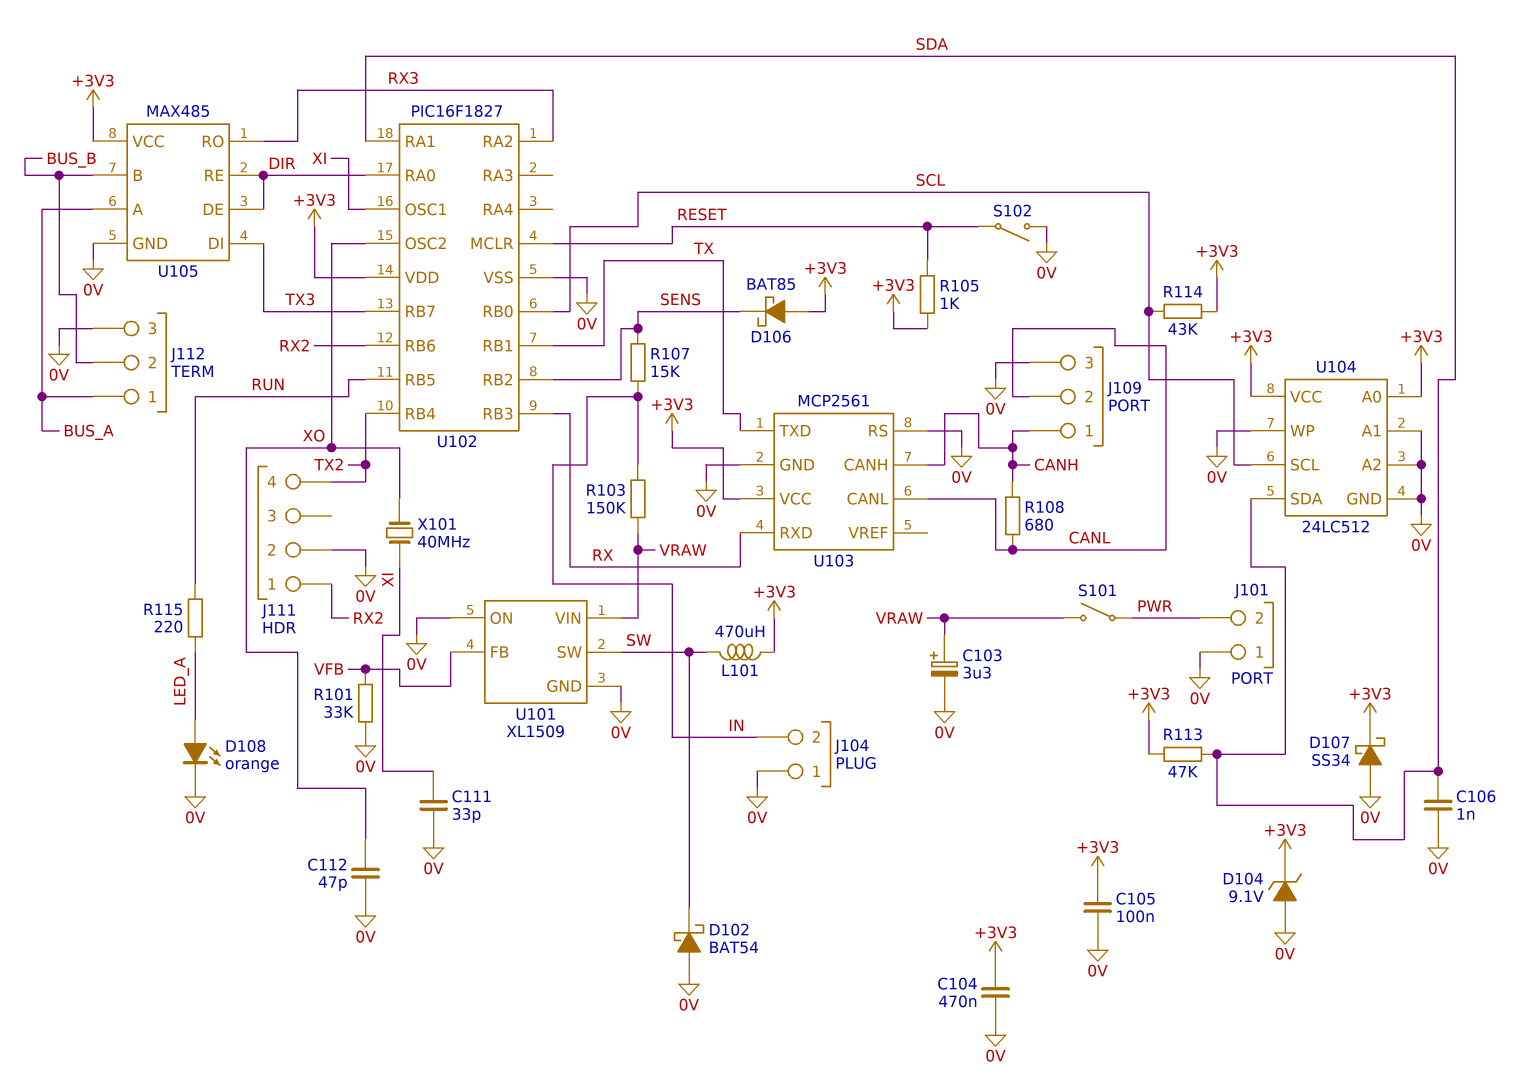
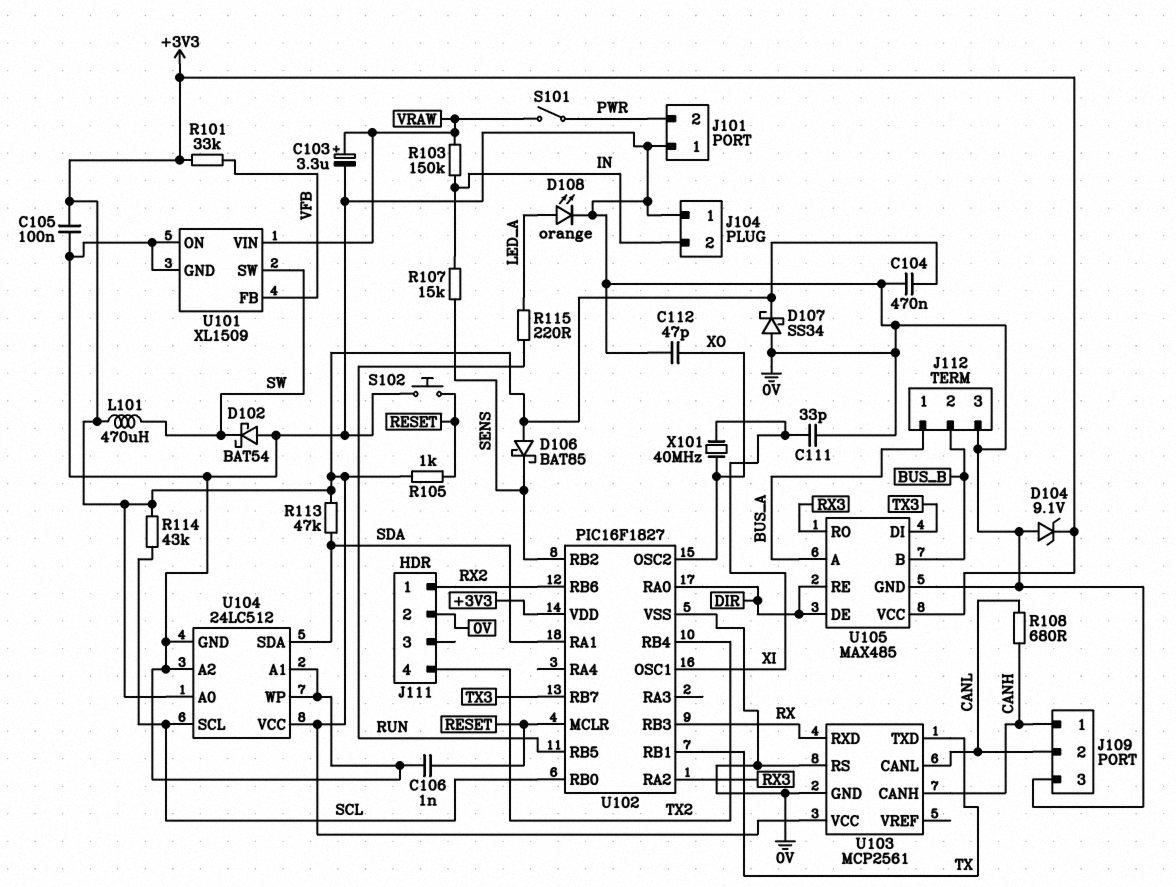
C106: 1nF (0V, SDA) -> 1nF (0V, RESET)
R101: 33k (0V, VFB) -> 33k (+3V3, VFB)
S102: switch (0V, RESET) -> button (0V, RESET)

